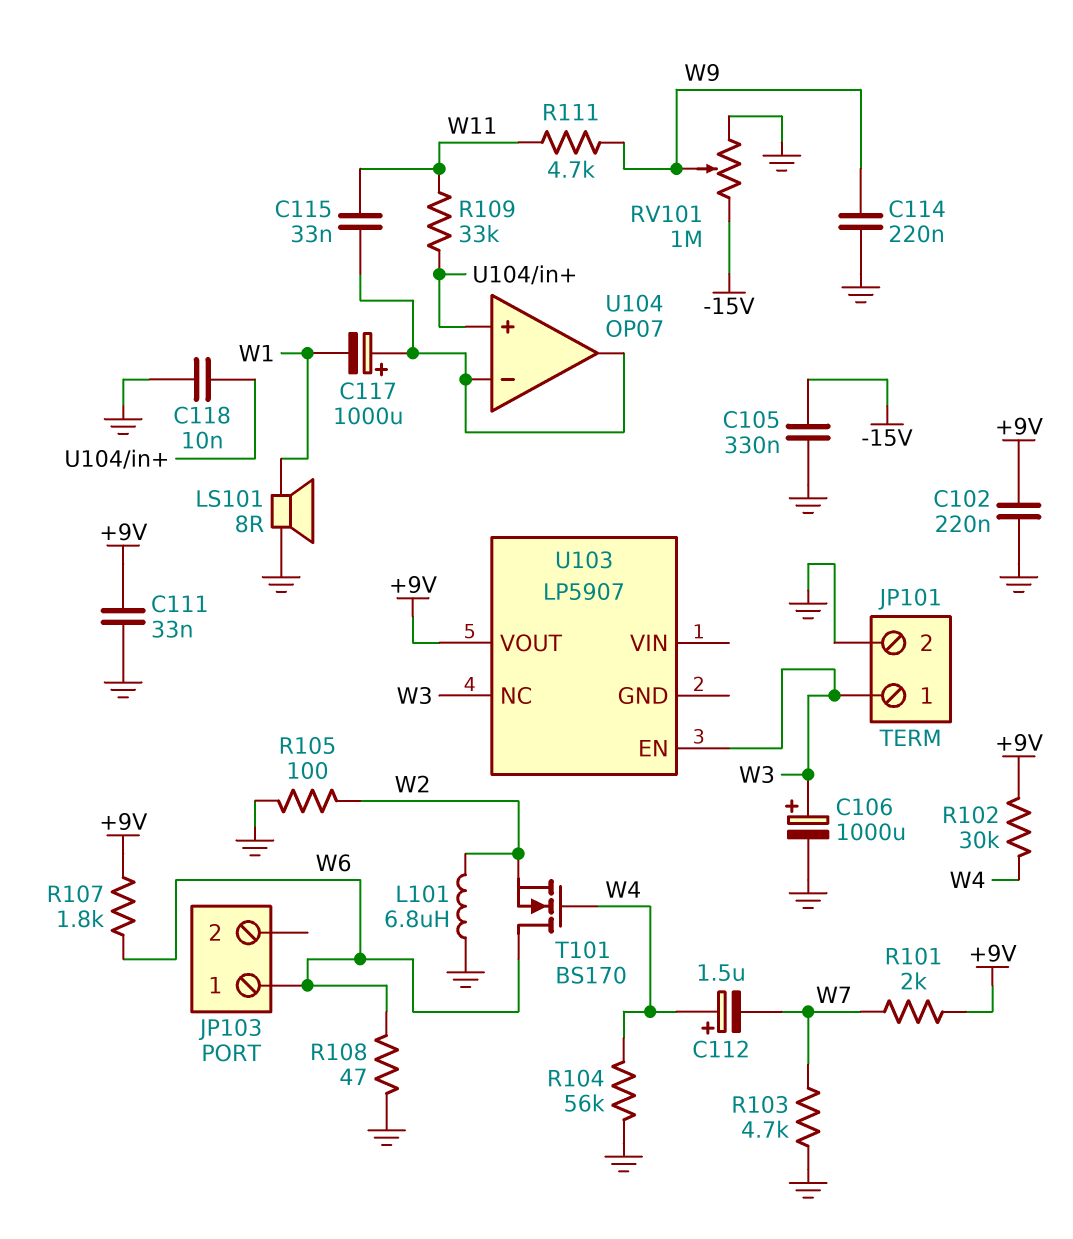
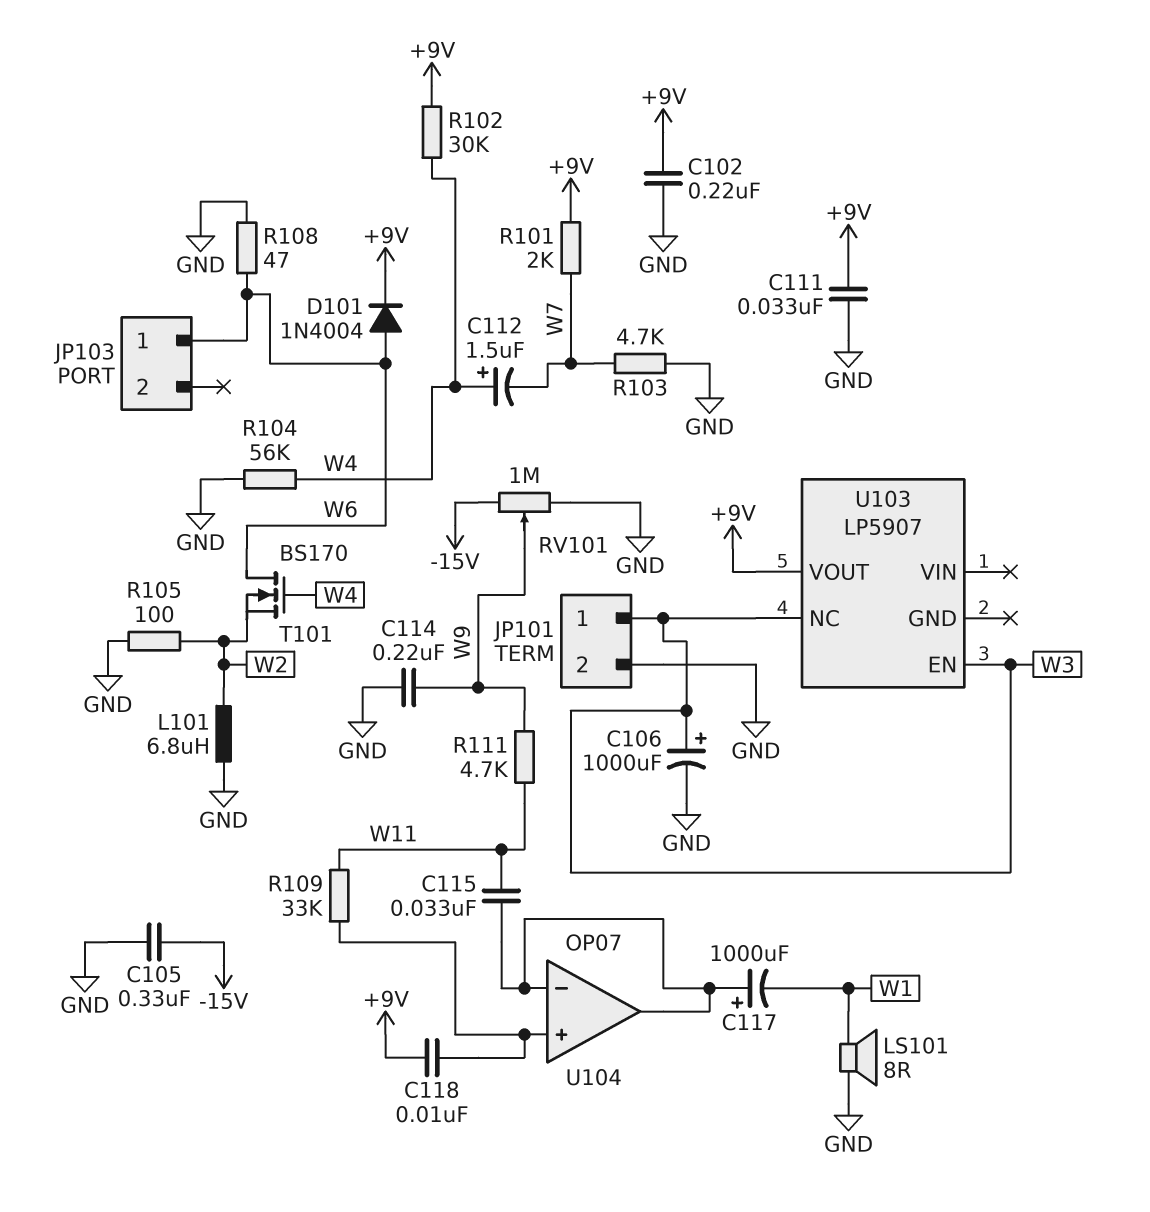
C118: 10nF (GND, U104/in+) -> 10nF (+9V, U104/in+)
D101: none -> diode 1N4004 (A W6, K +9V)
R107: 1.8k (+9V, W6) -> none

